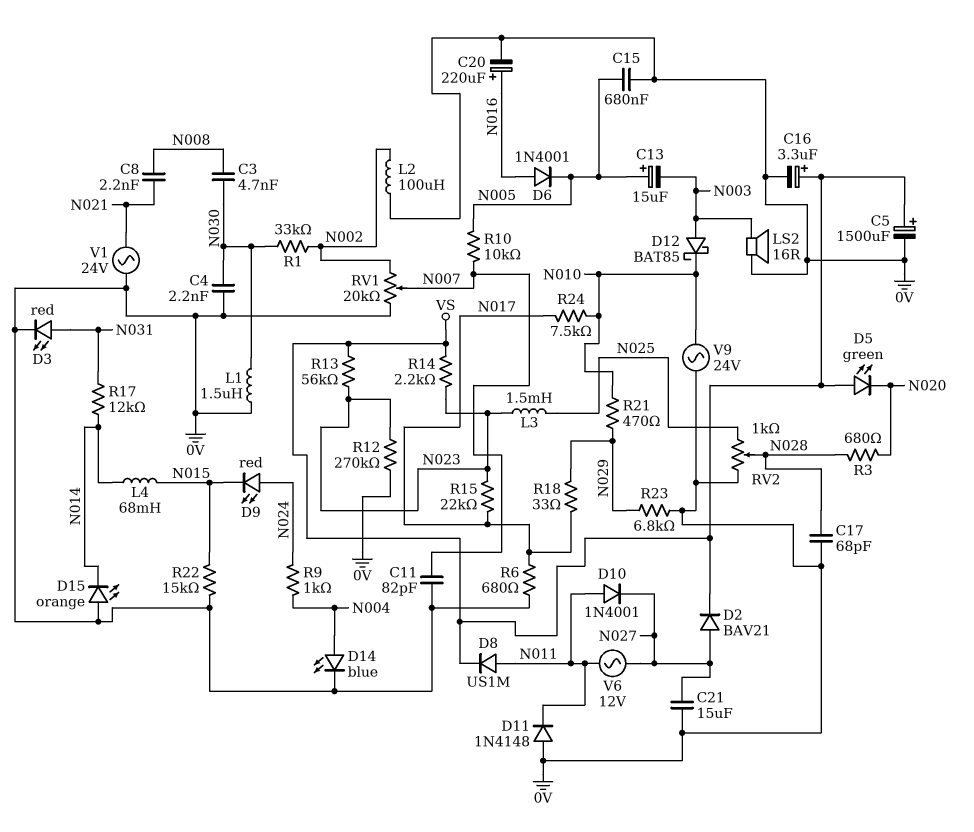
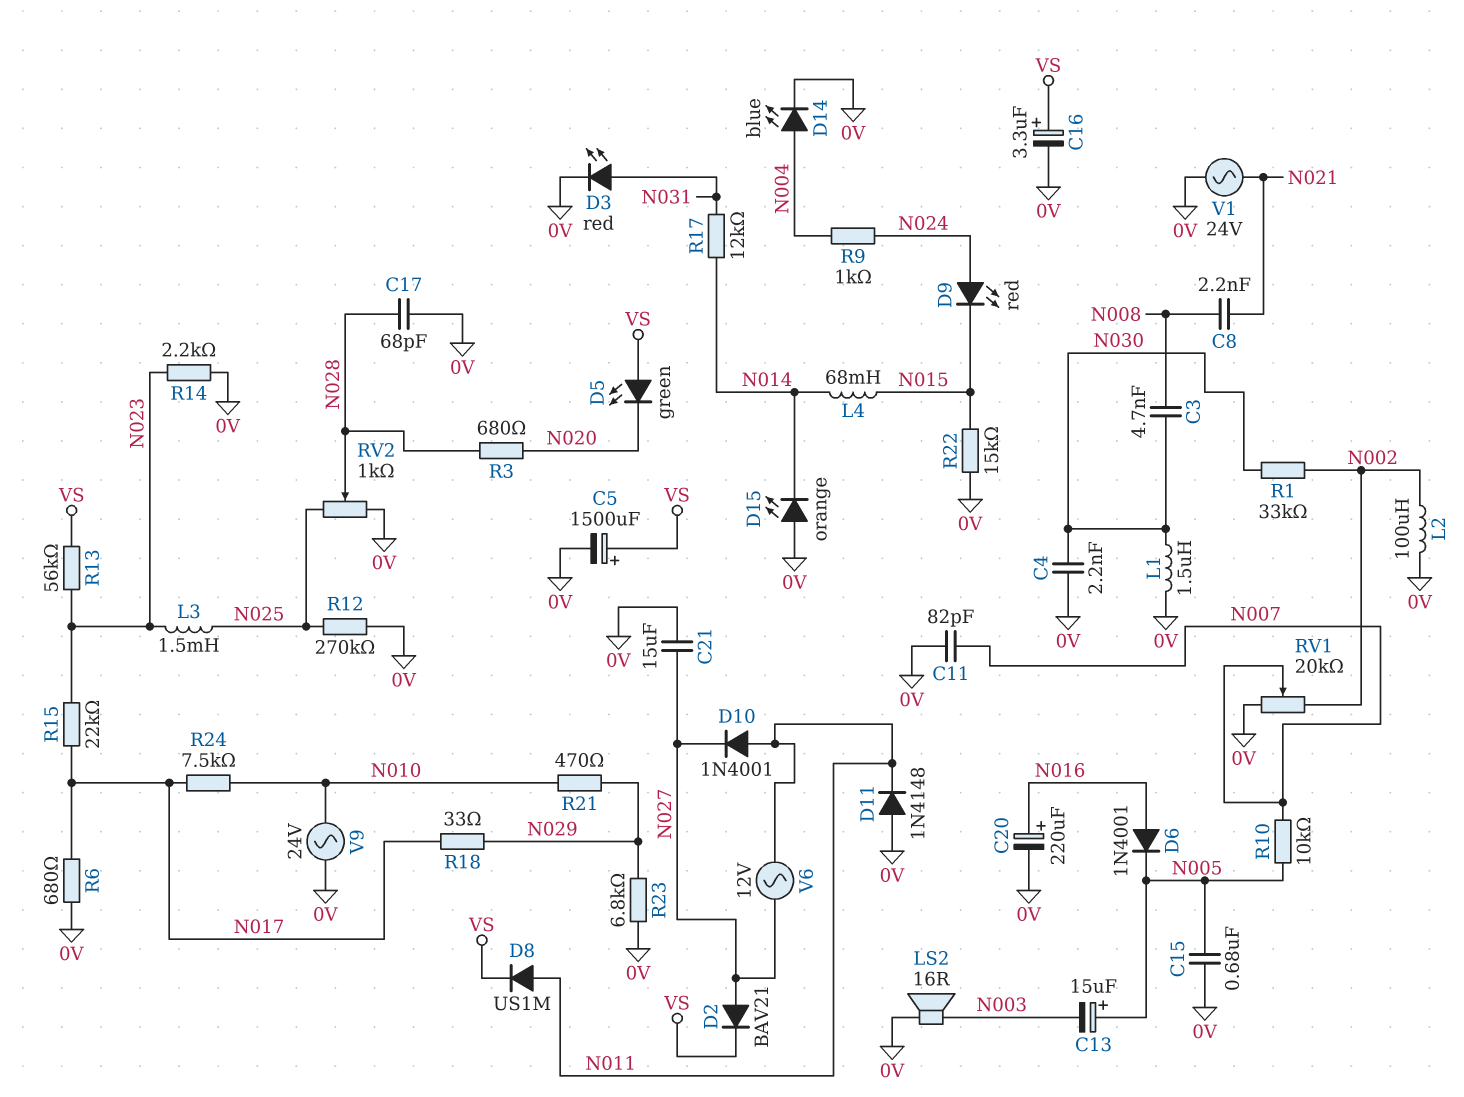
D12: schottky BAT85 (A N003, K N010) -> none
R12: 270k (0V, N023) -> 270k (0V, N025)
R14: 2.2k (N023, VS) -> 2.2k (0V, N023)

